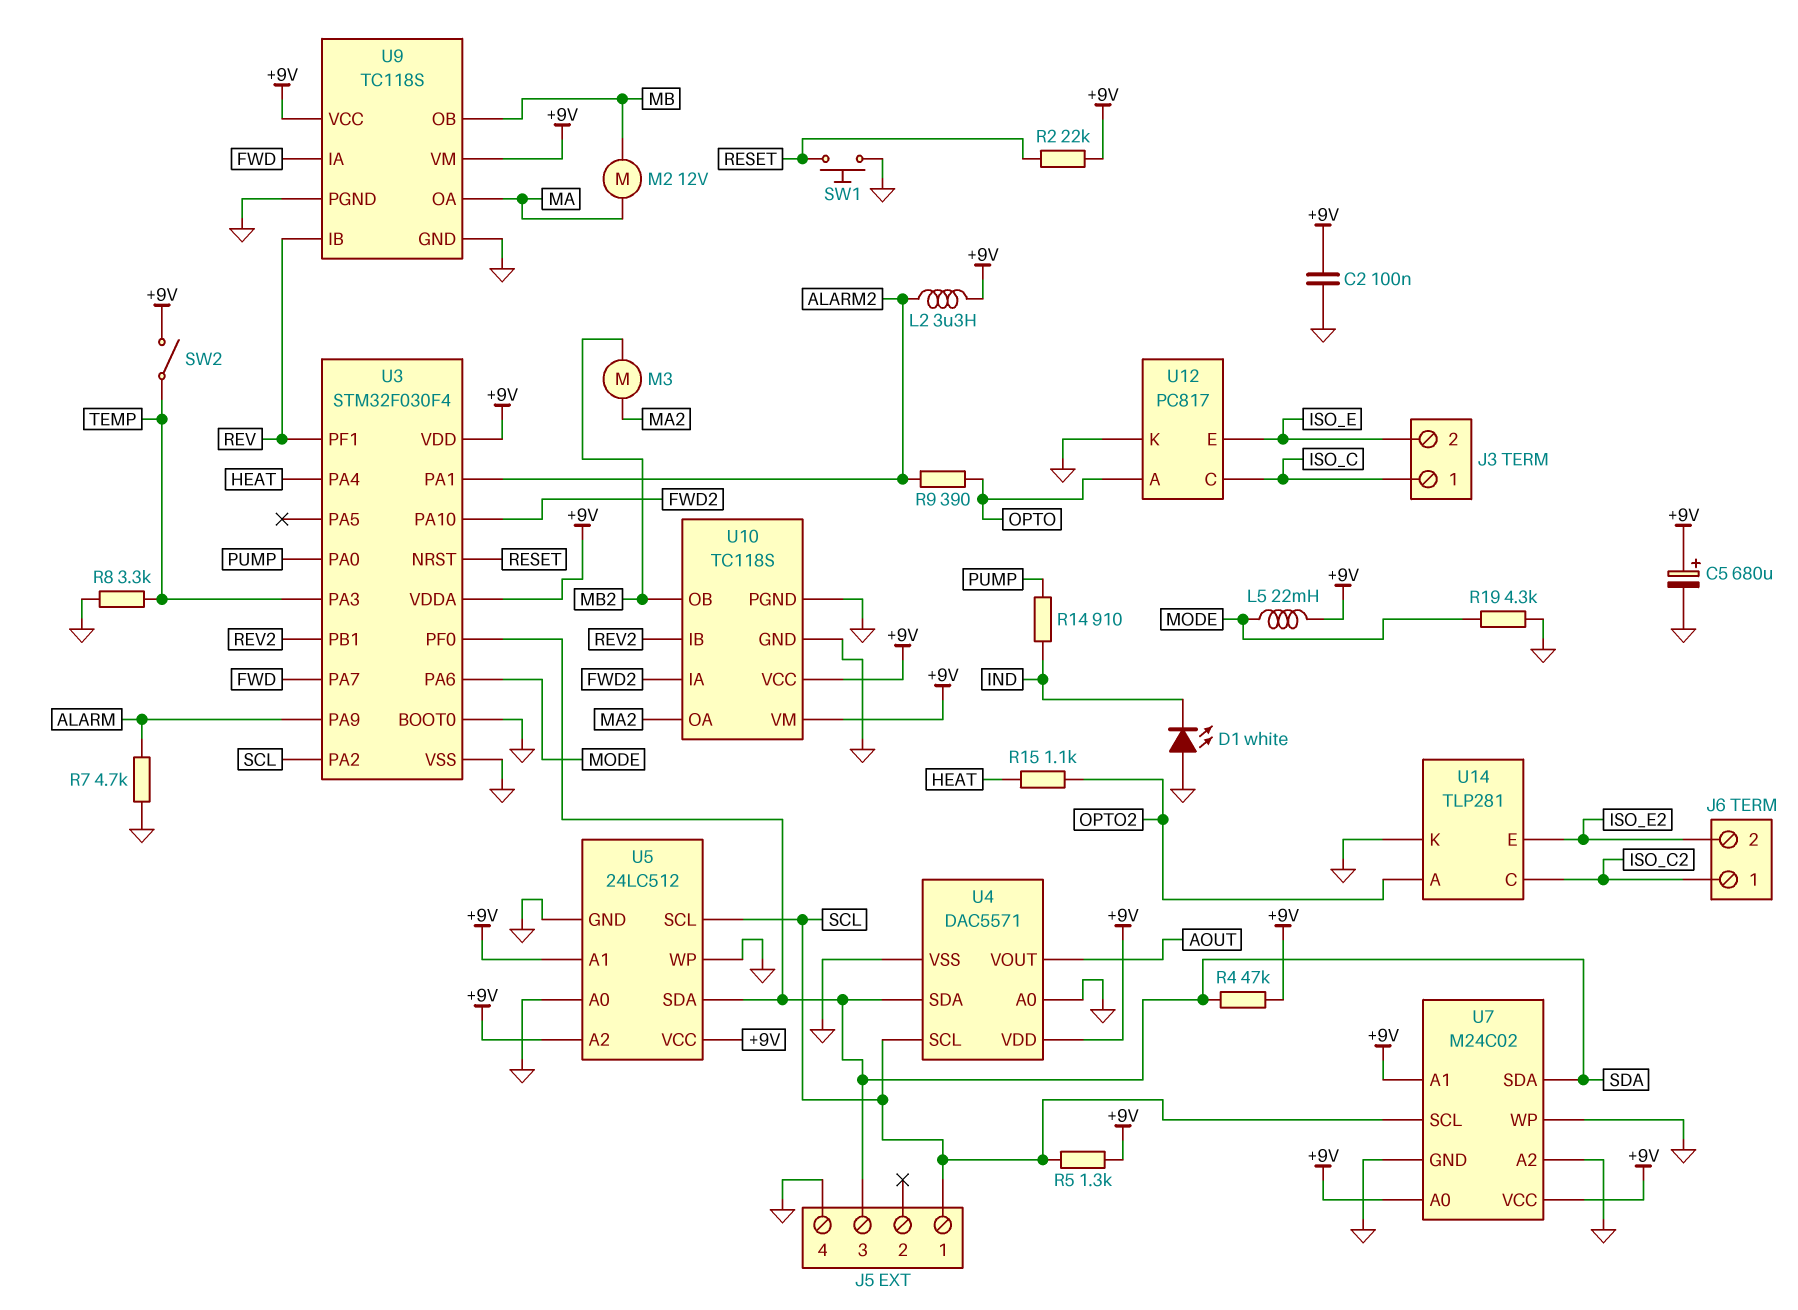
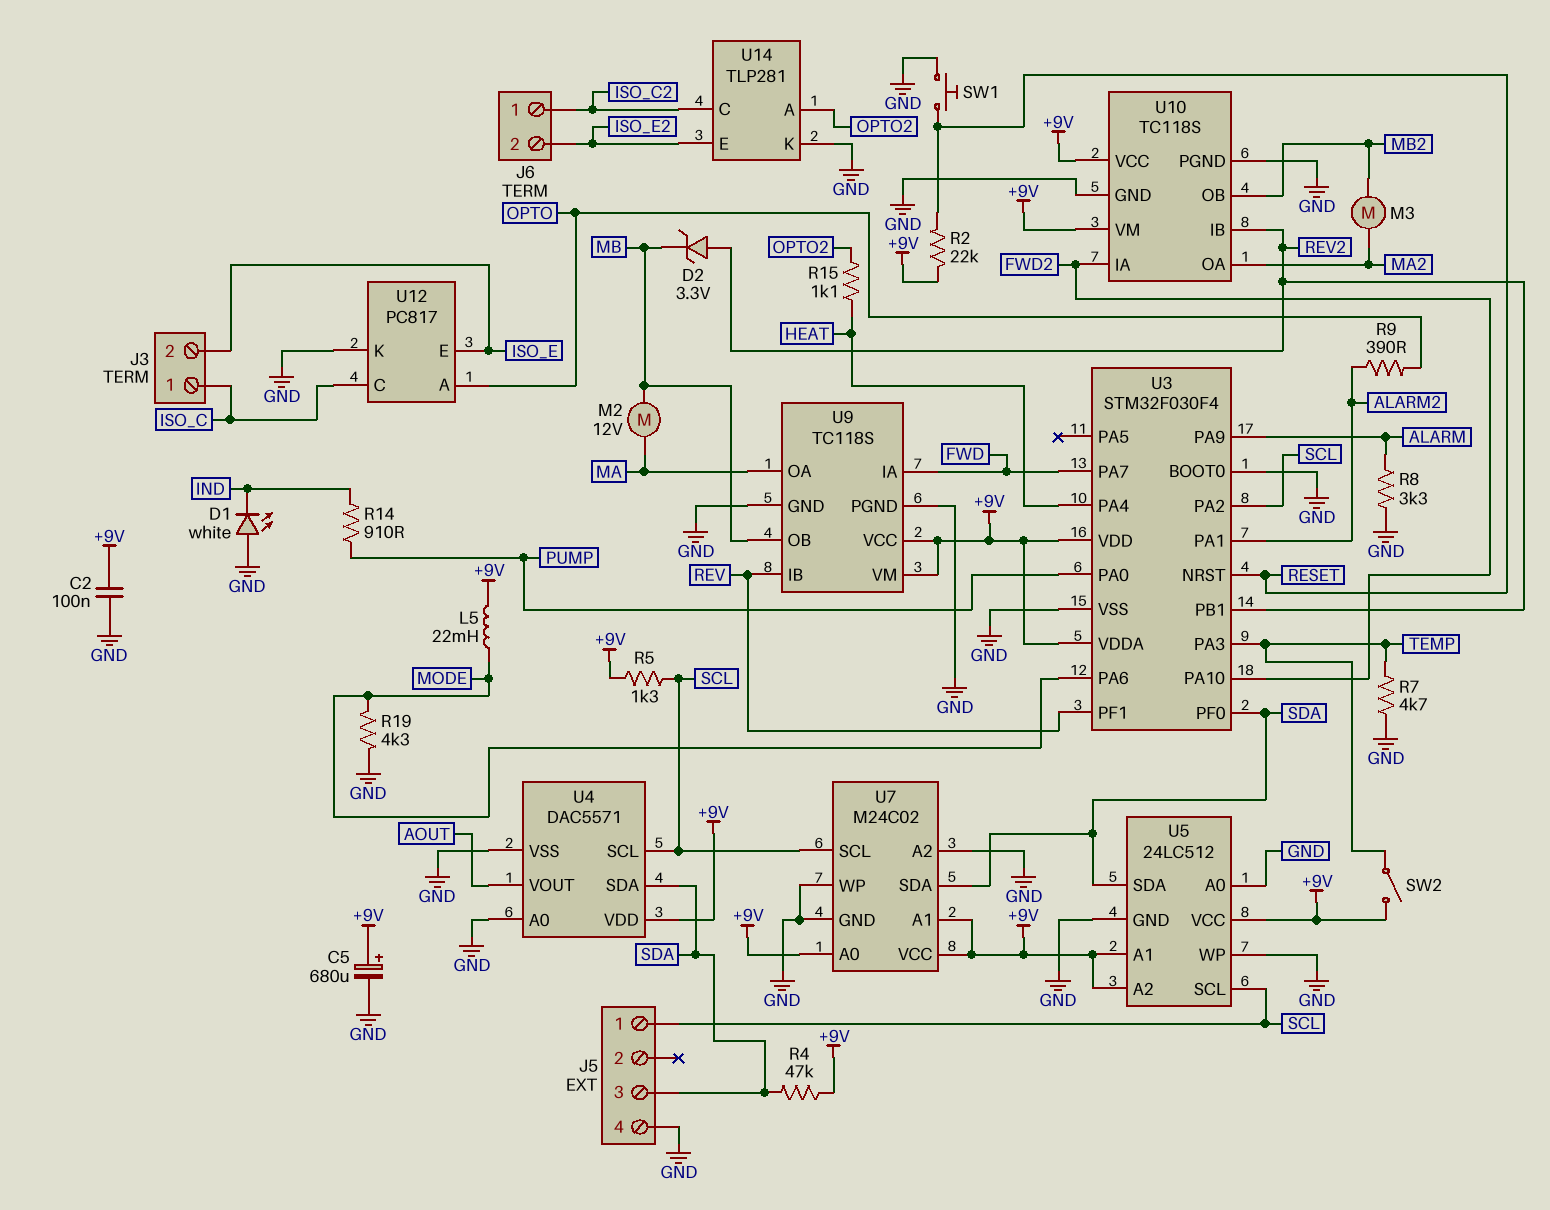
D2: none -> zener 3.3V (A REV2, K MB)
L2: 3.3uH (+9V, ALARM2) -> none
R7: 4.7k (ALARM, GND) -> 4.7k (GND, TEMP)
R8: 3.3k (GND, TEMP) -> 3.3k (ALARM, GND)

